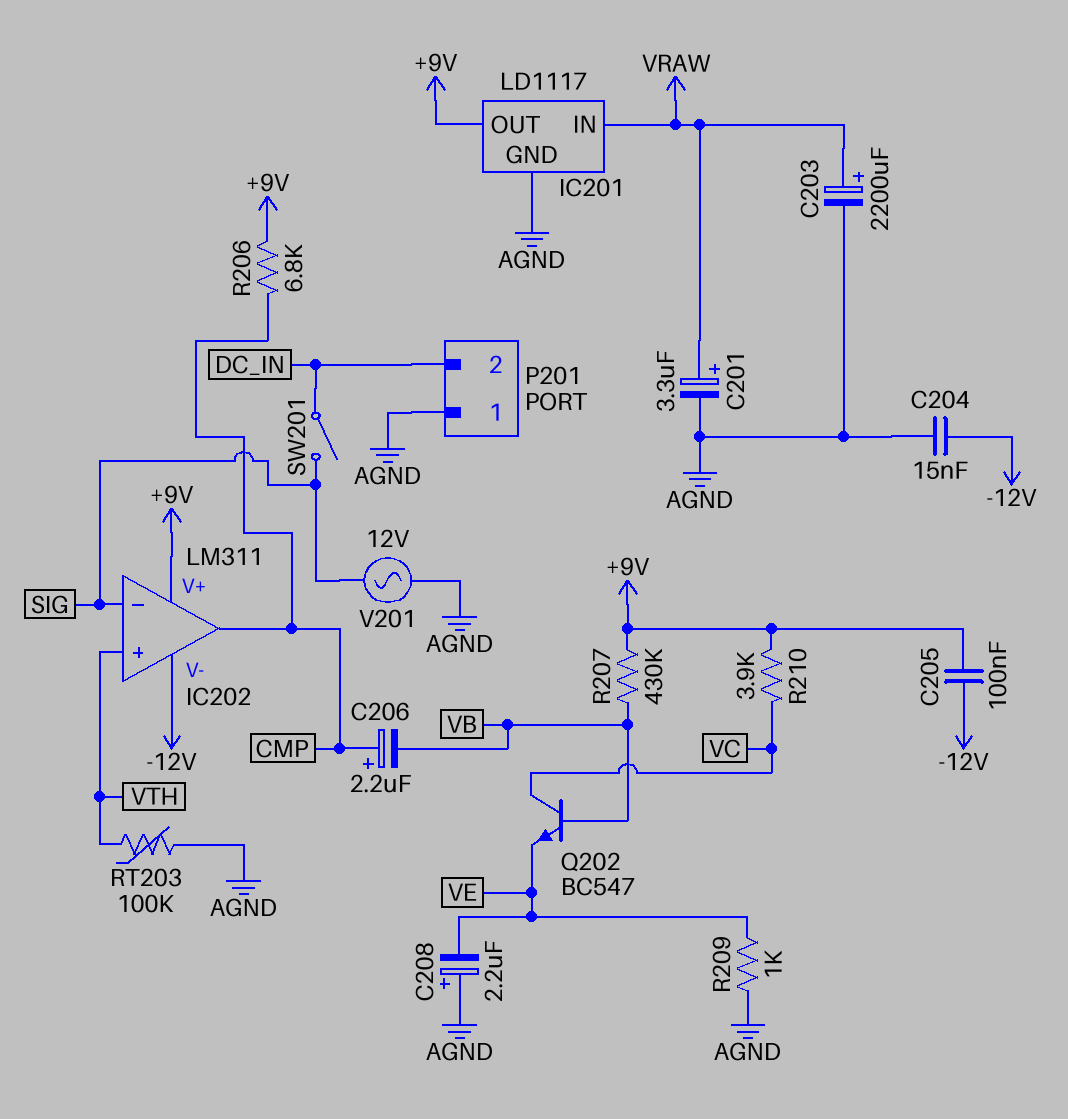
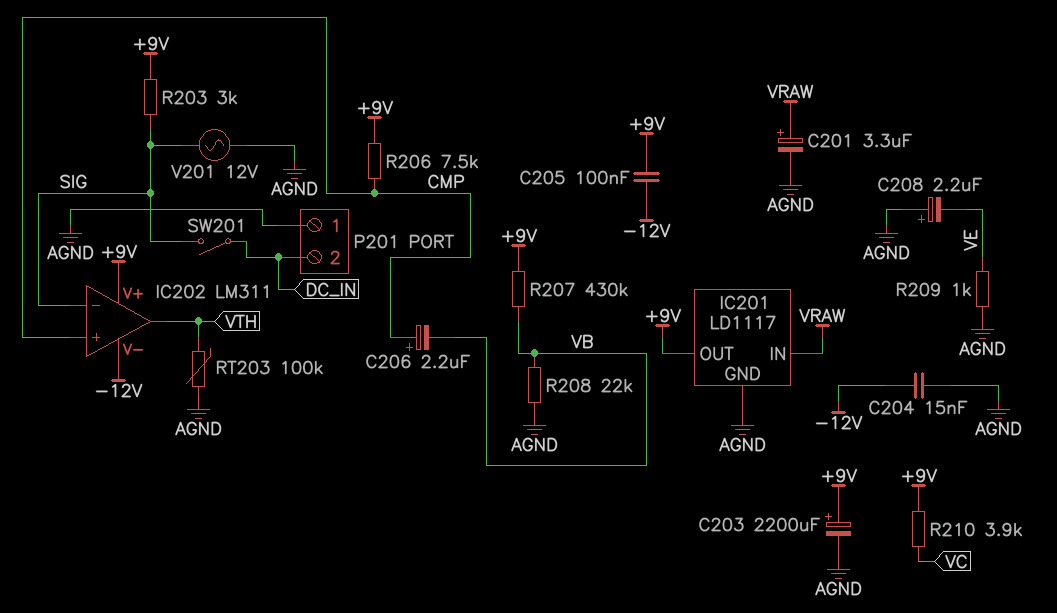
C203: 2200uF (plus VRAW, minus AGND) -> 2200uF (plus +9V, minus AGND)
IC202 pin in+: VTH -> CMP
IC202 pin out: CMP -> VTH
Q202: NPN BC547 (B VB, C VC, E VE) -> none
R203: none -> 3k (+9V, SIG)
R206: 6.8k (+9V, CMP) -> 7.5k (+9V, CMP)
R208: none -> 22k (AGND, VB)

